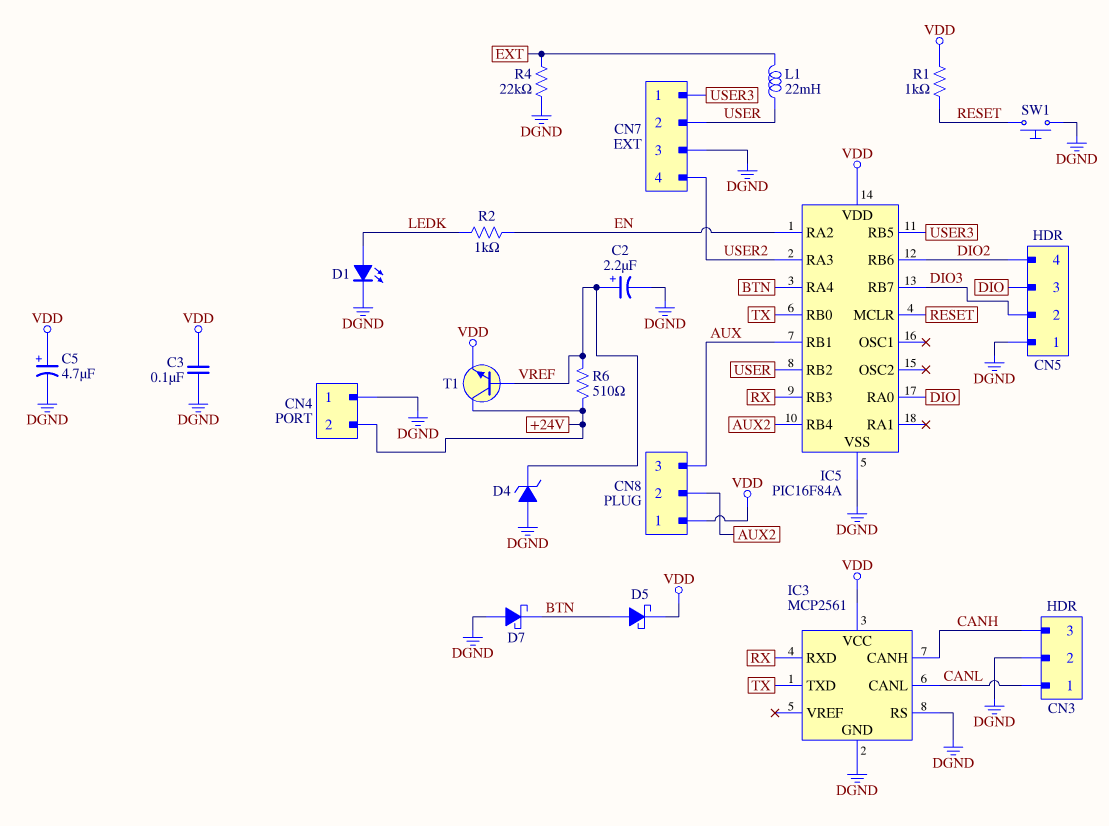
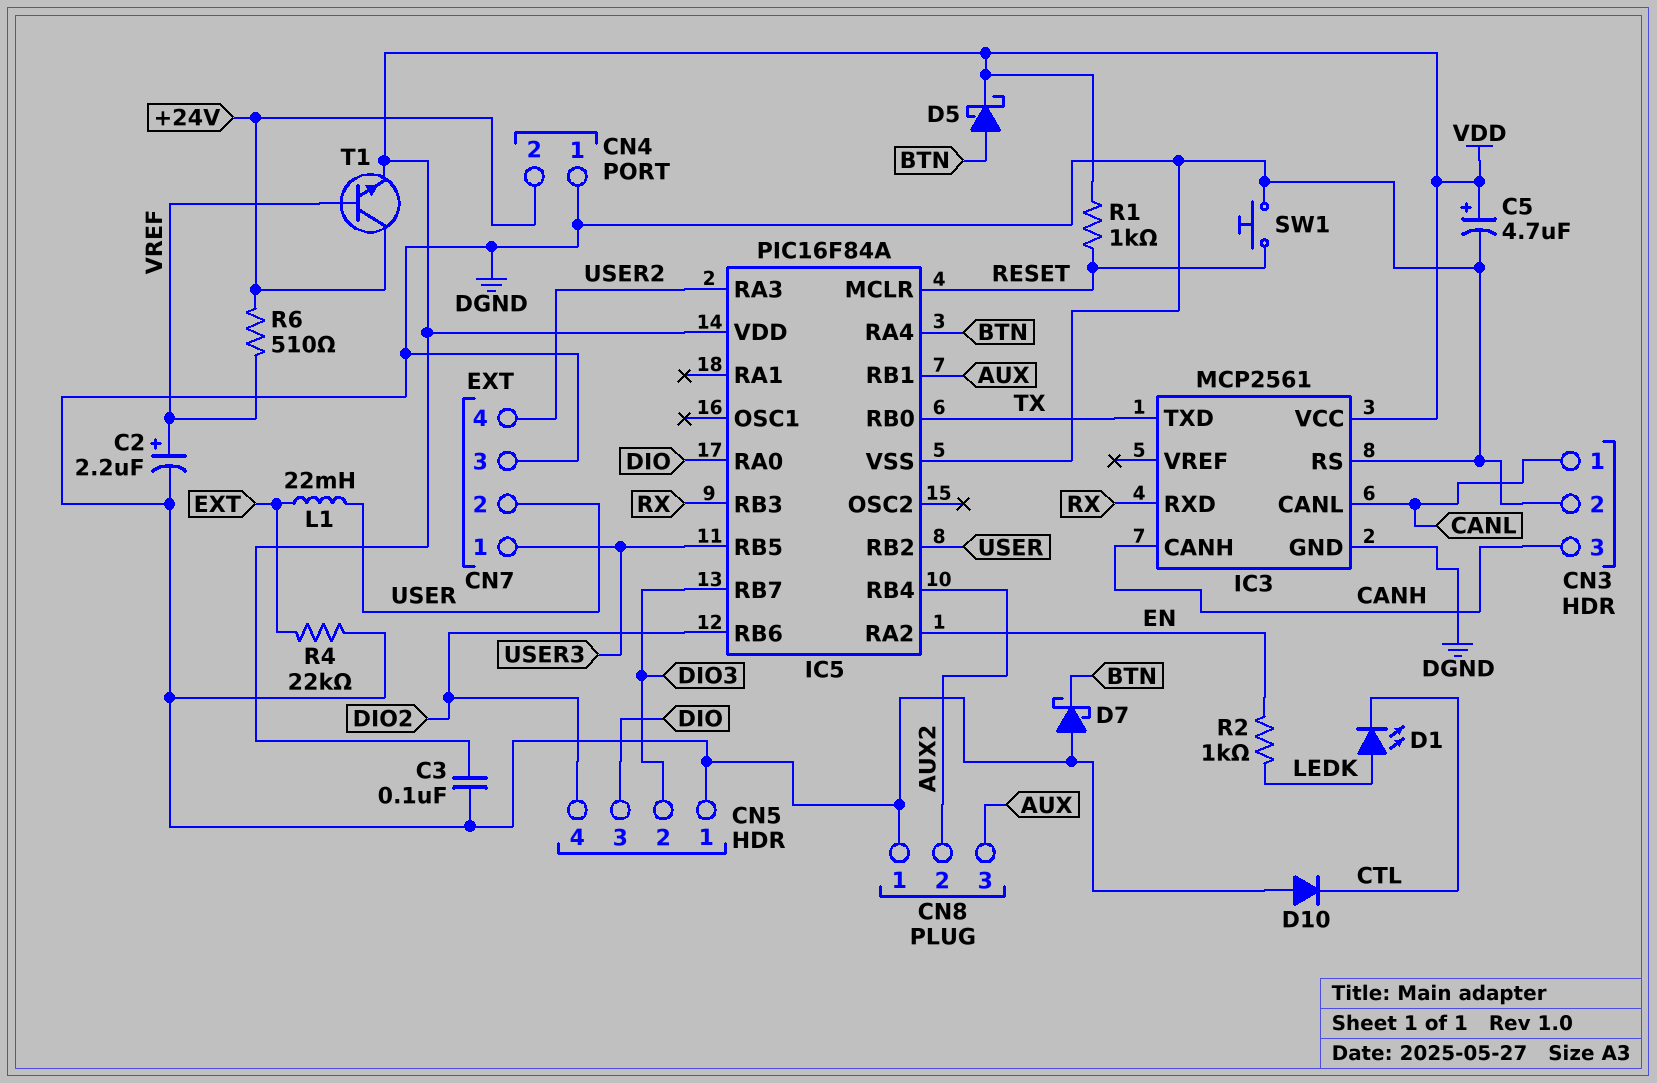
CN8 pin 1: VDD -> DGND
D1: LED (A LEDK, K DGND) -> LED (A LEDK, K CTL)
D4: zener (A DGND, K VREF) -> none
D10: none -> diode (A DGND, K CTL)

